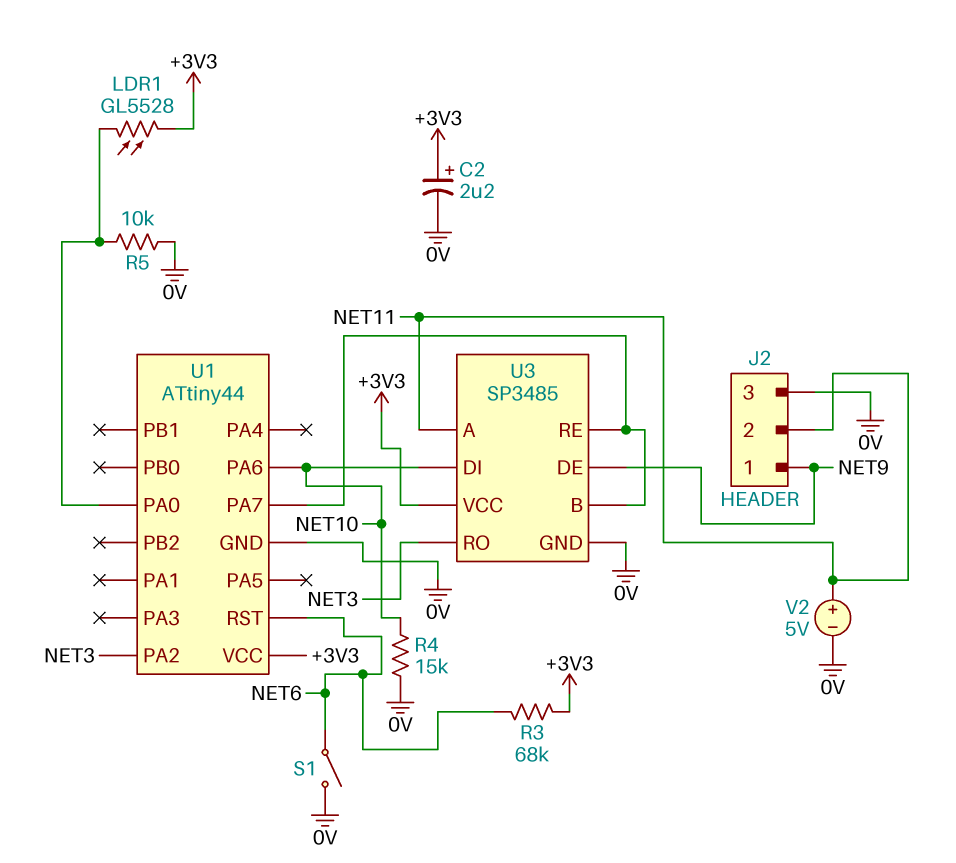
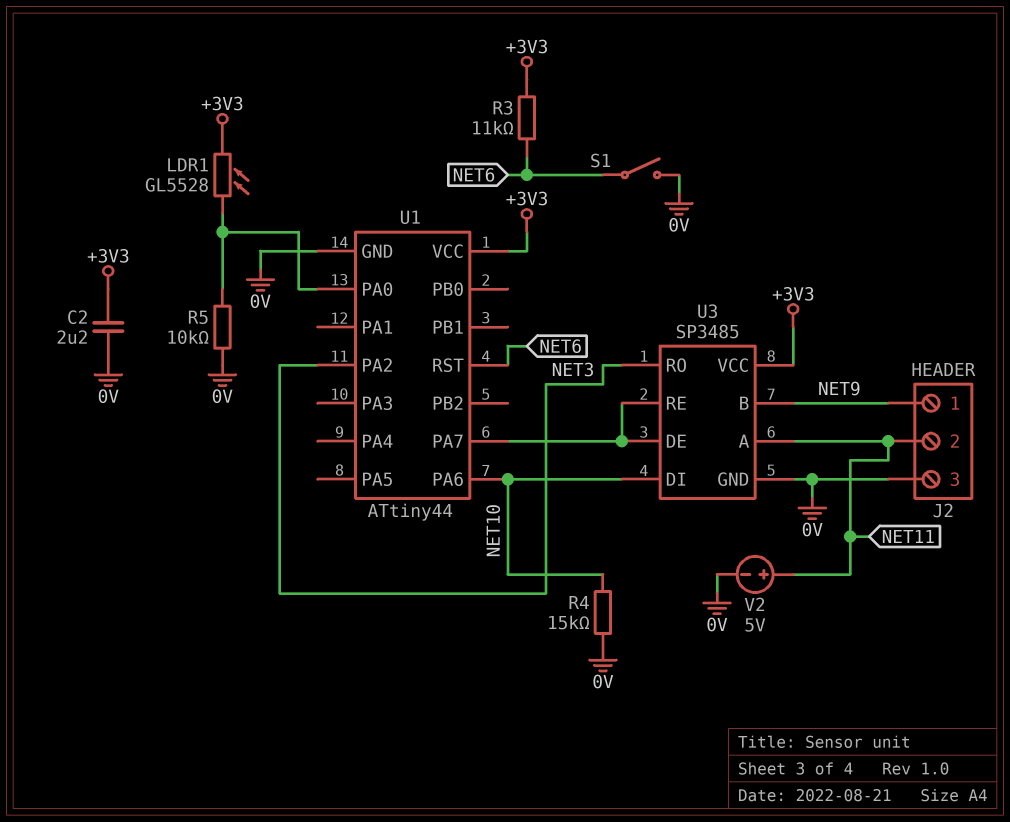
C2: 2.2uF (plus +3V3, minus 0V) -> 2.2uF (+3V3, 0V)
R3: 68k (+3V3, NET6) -> 11k (+3V3, NET6)
U3 pin B: U1/PA7 -> NET9
U3 pin DE: NET9 -> U1/PA7

